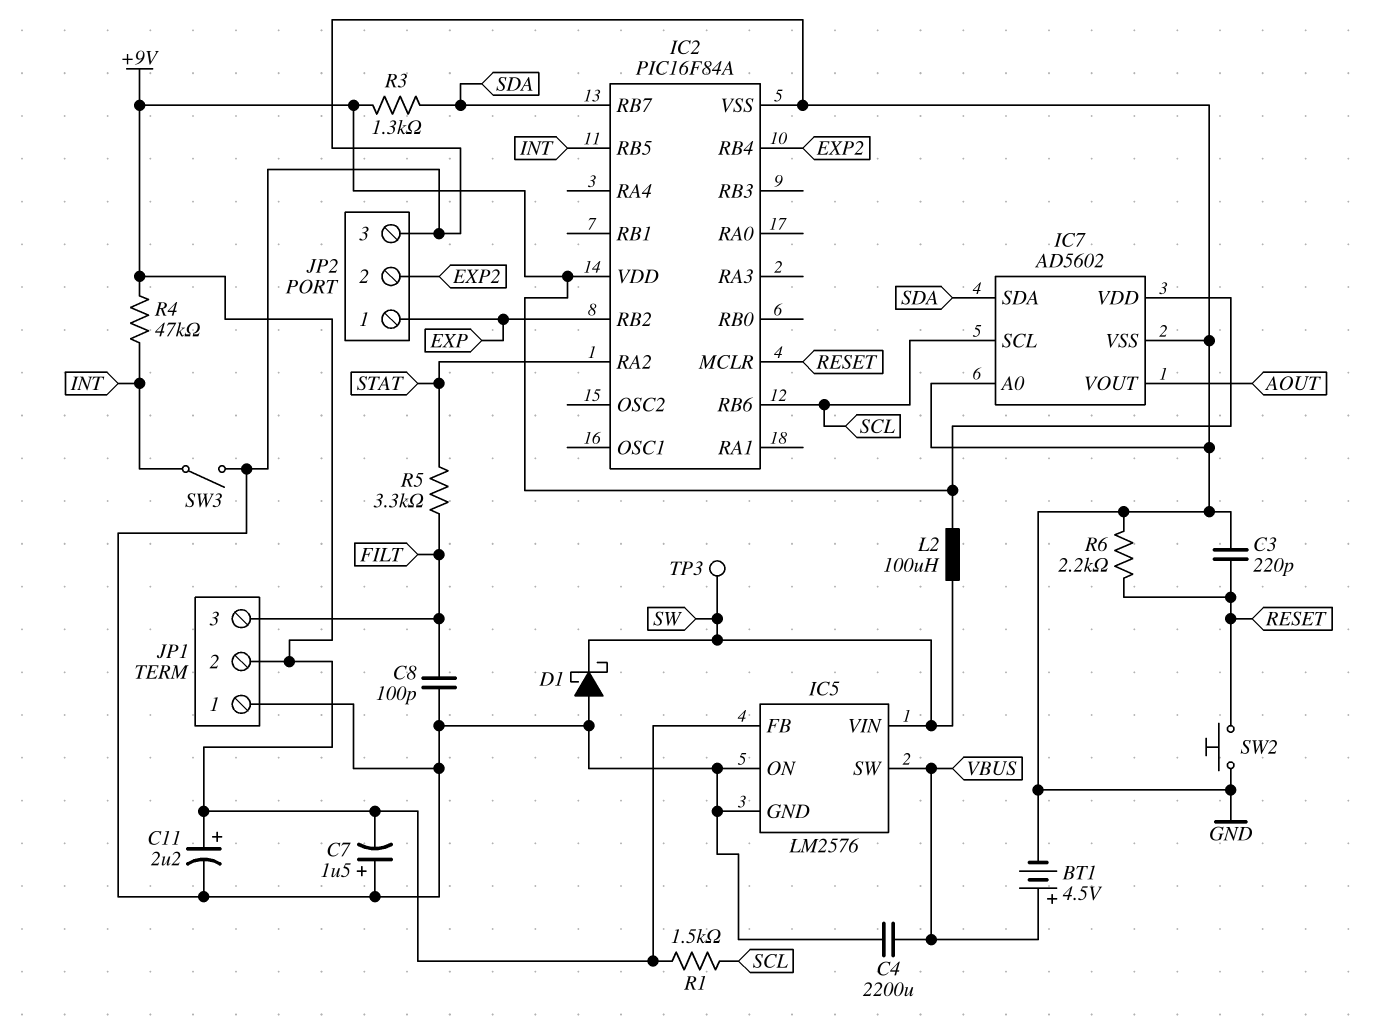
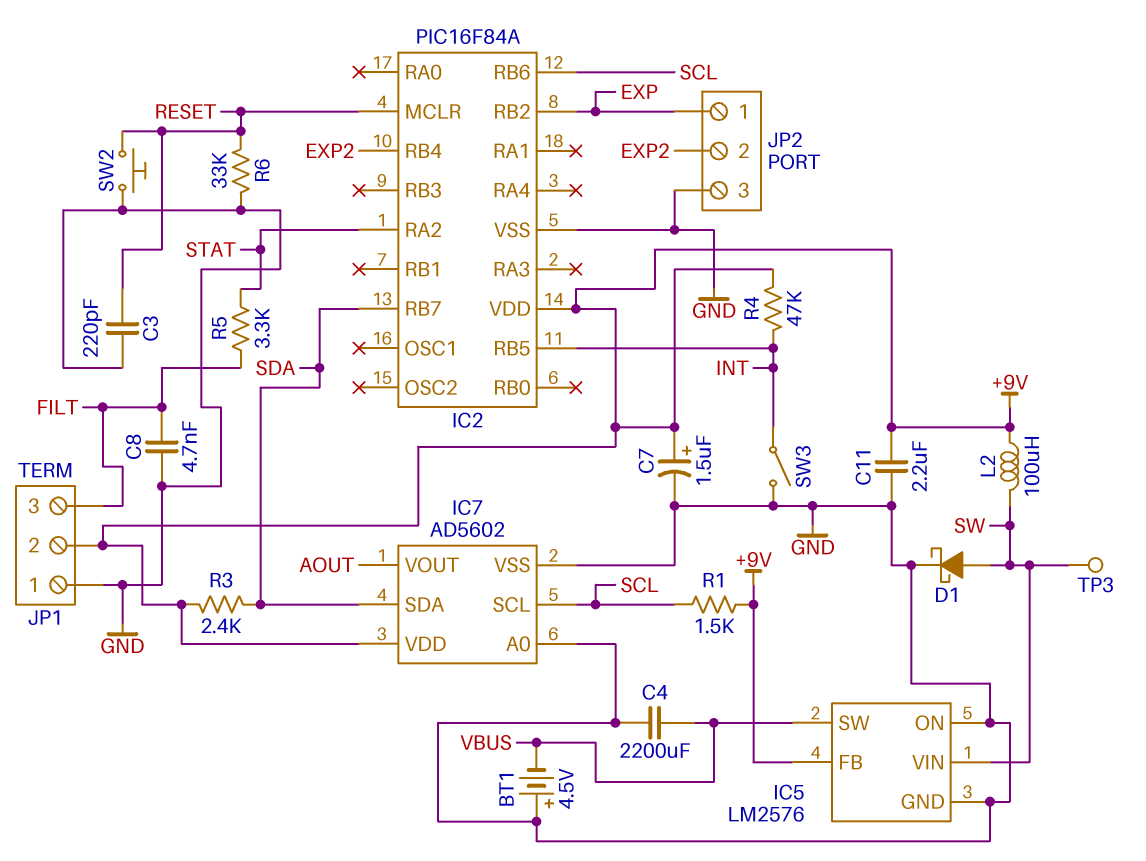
BT1: 4.5V (plus VBUS, minus GND) -> 4.5V (plus GND, minus VBUS)
C7: 1.5uF (plus GND, minus +9V) -> 1.5uF (plus +9V, minus GND)
C8: 100pF (FILT, GND) -> 4.7nF (FILT, GND)
C11: 2.2uF (plus +9V, minus GND) -> 2.2uF (+9V, GND)
D1: schottky (A GND, K SW) -> schottky (A SW, K GND)
R3: 1.3k (+9V, SDA) -> 2.4k (+9V, SDA)
R6: 2.2k (GND, RESET) -> 33k (GND, RESET)

